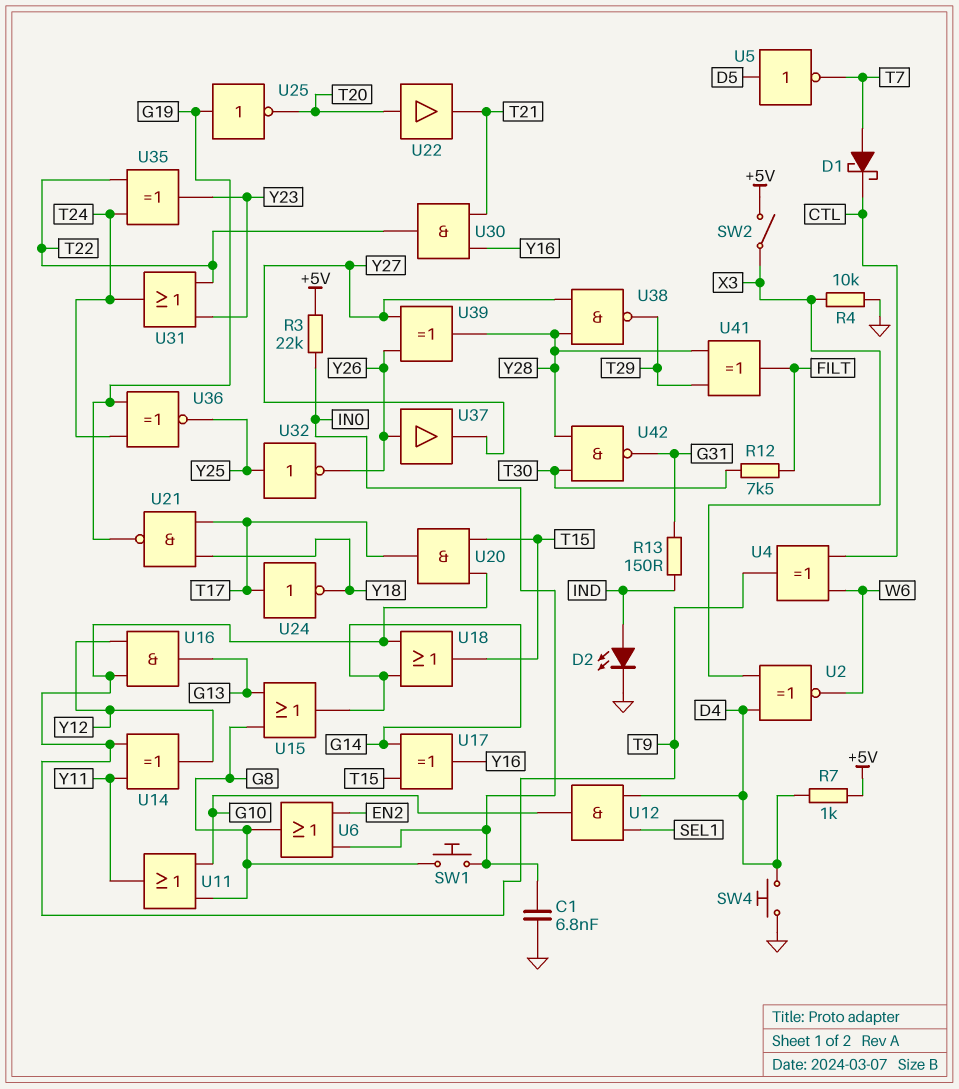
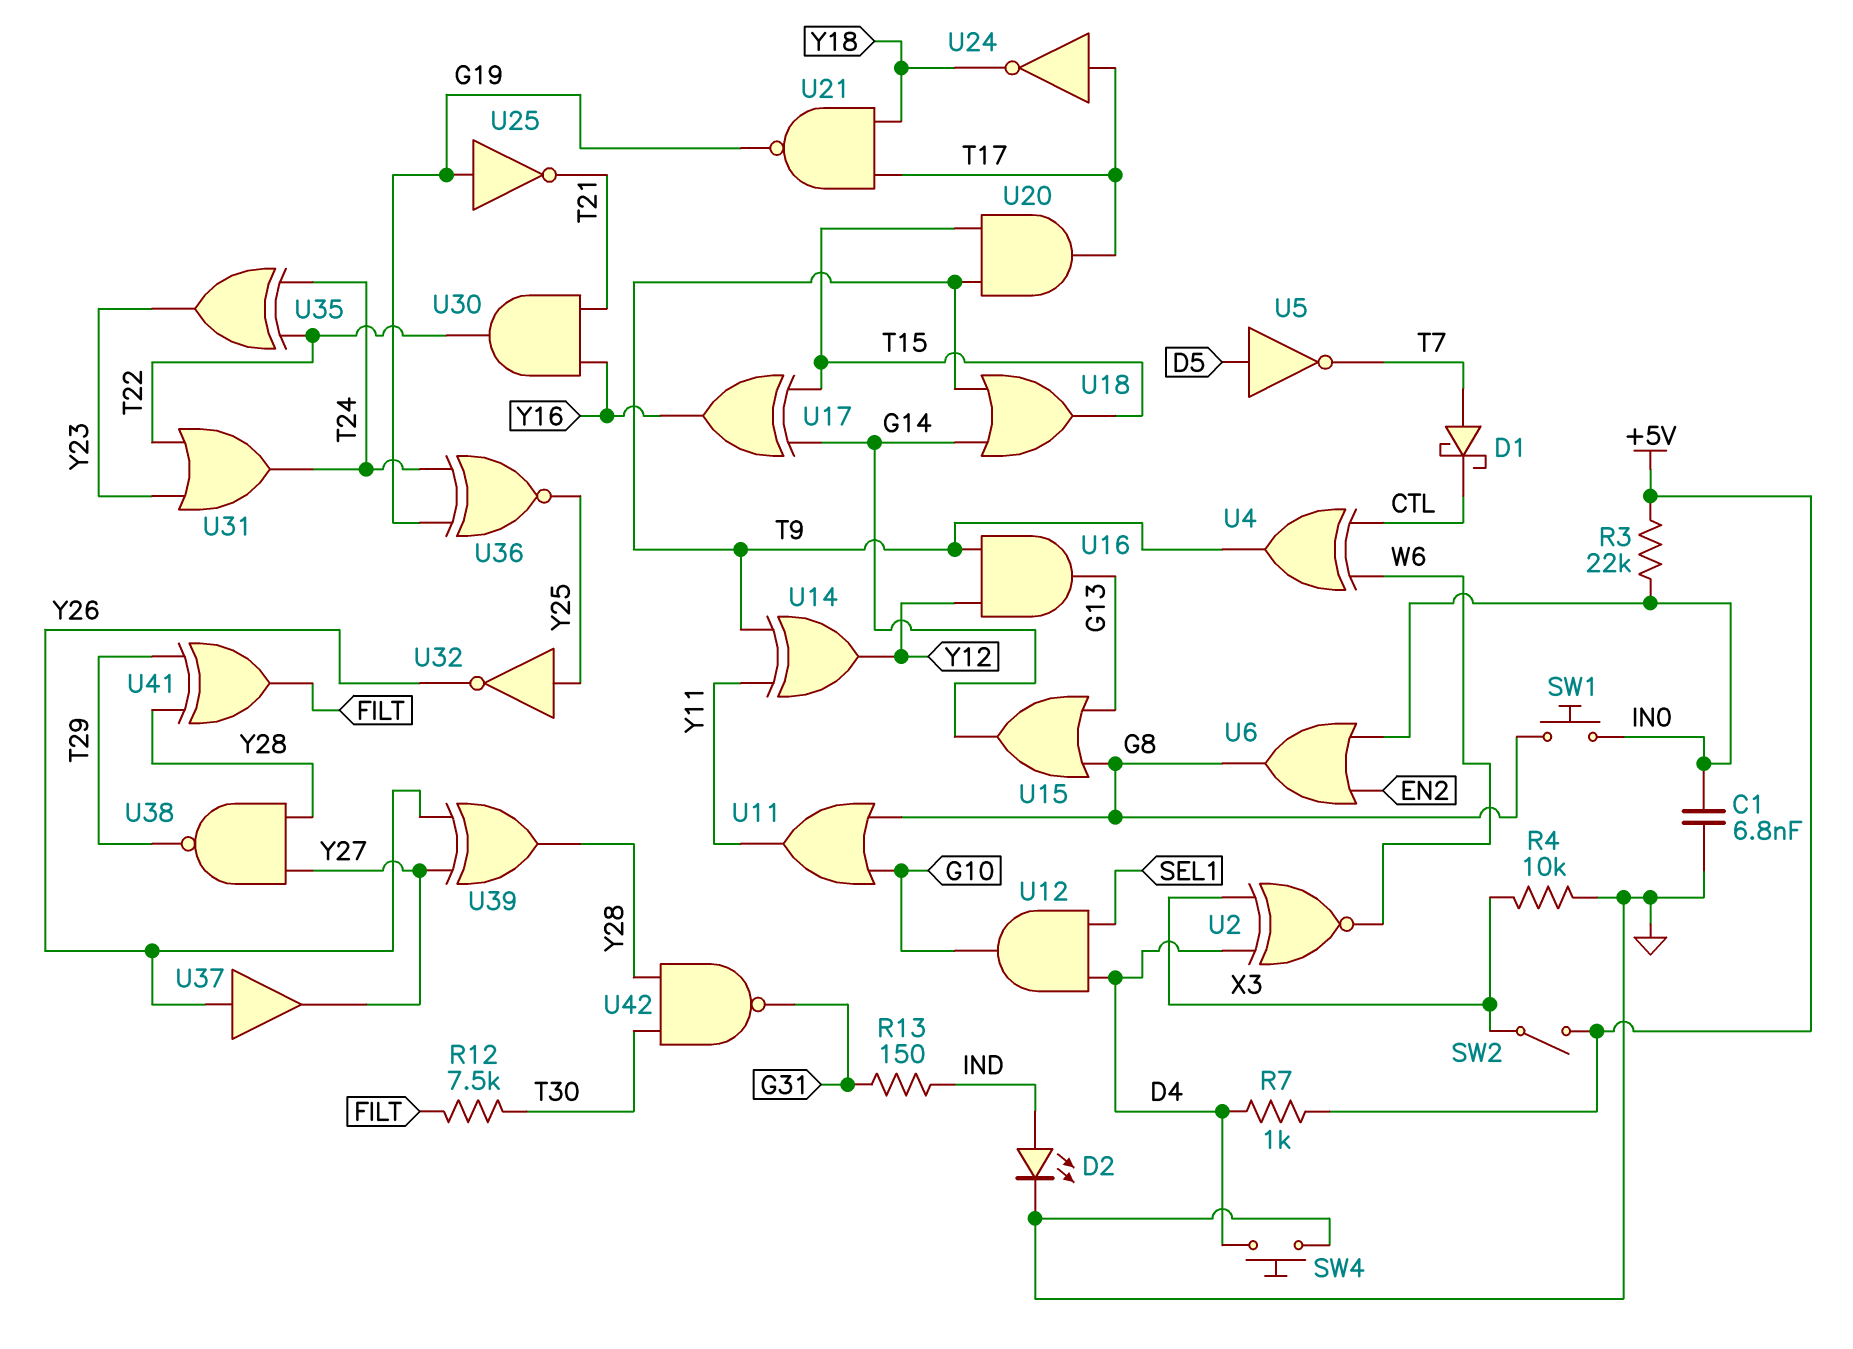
U22: buffer (in T20, out T21) -> none
U25: NOT (in G19, out T20) -> NOT (in G19, out T21)

